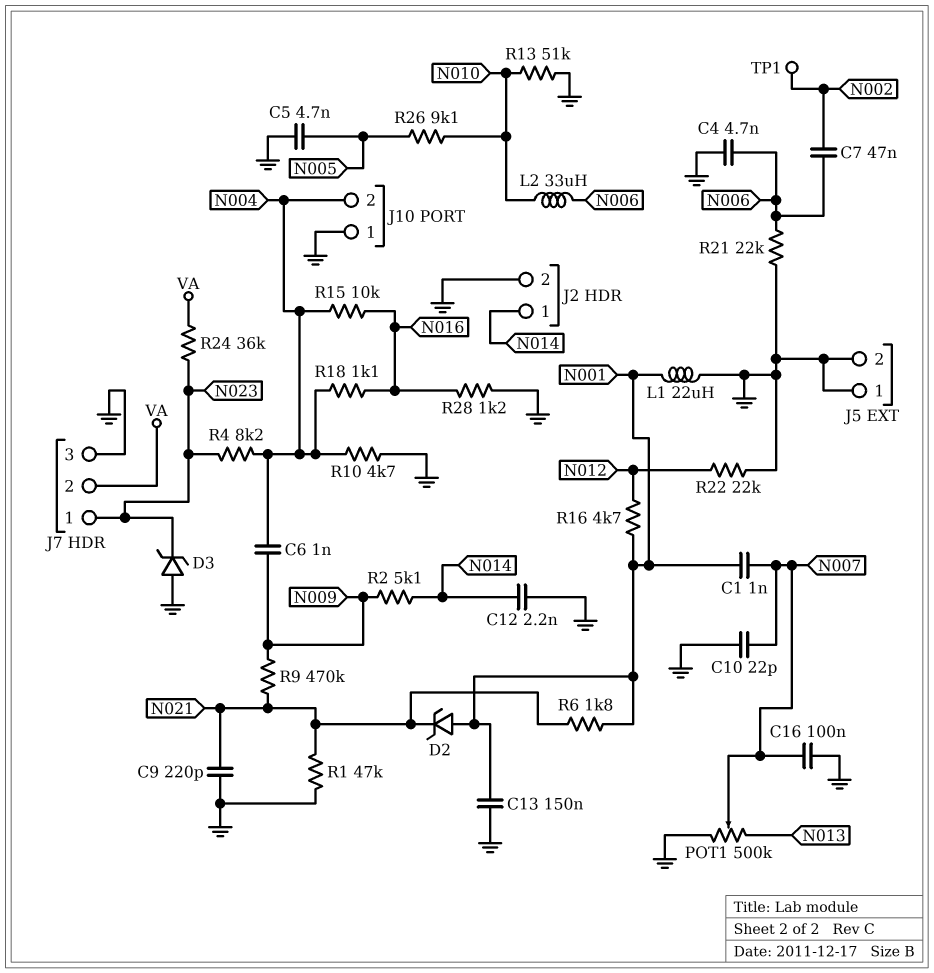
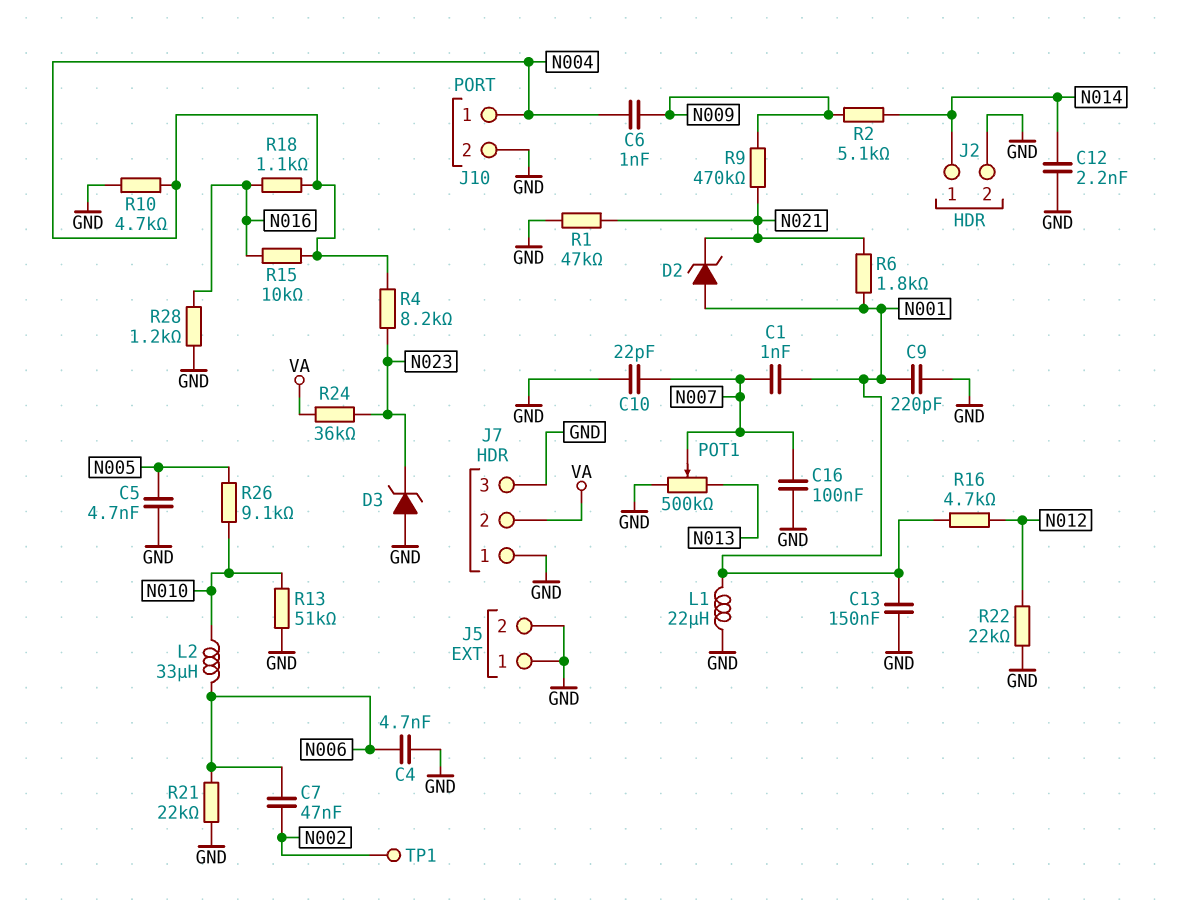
C9: 220pF (GND, N021) -> 220pF (GND, N001)
J7 pin 1: N023 -> GND
J10 pin 1: GND -> N004
J10 pin 2: N004 -> GND

